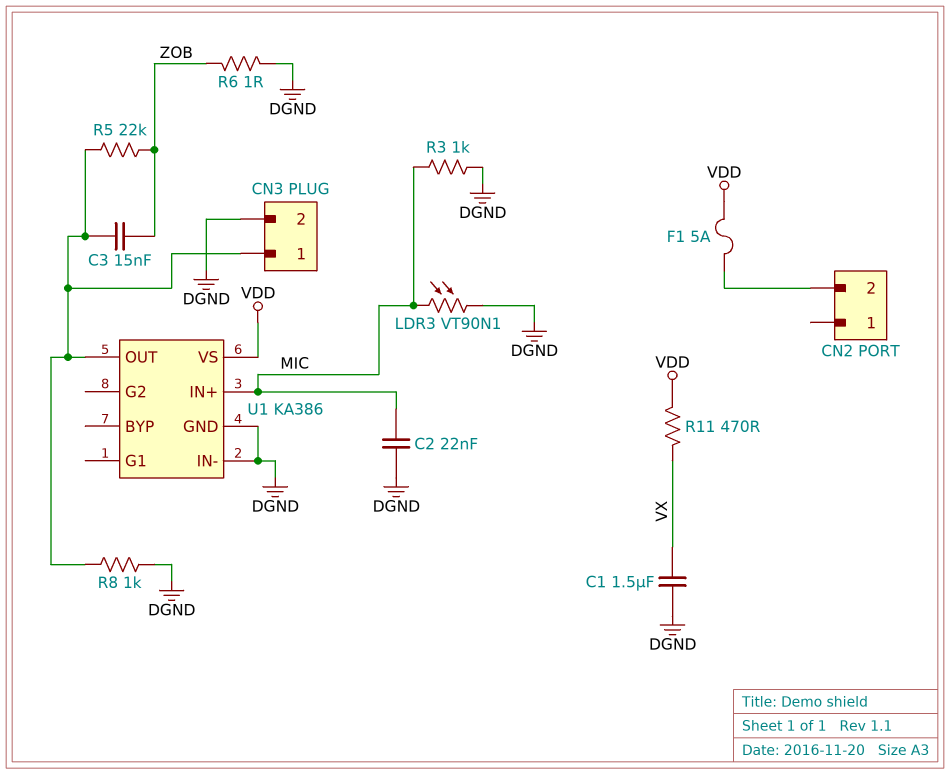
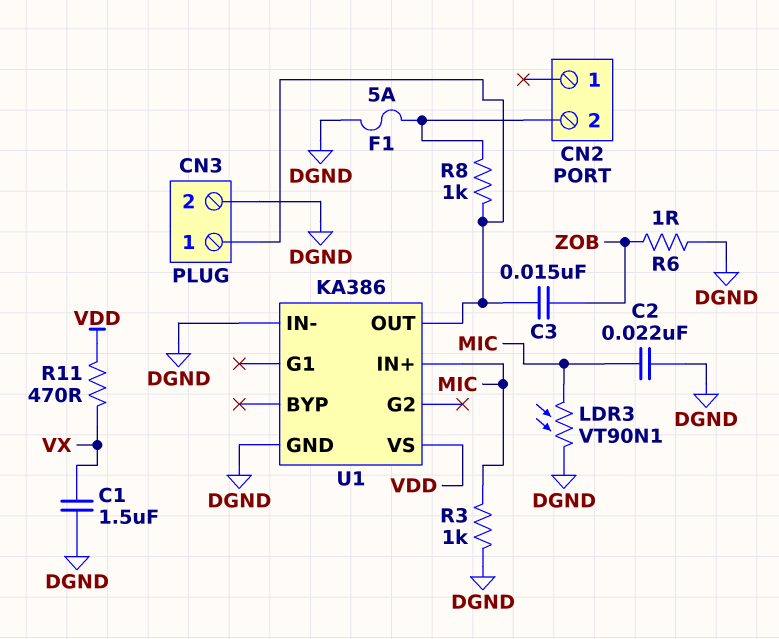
F1: 5A (CN2/2, VDD) -> 5A (CN2/2, DGND)
R5: 22k (CN3/1, ZOB) -> none
R8: 1k (CN3/1, DGND) -> 1k (CN2/2, CN3/1)

